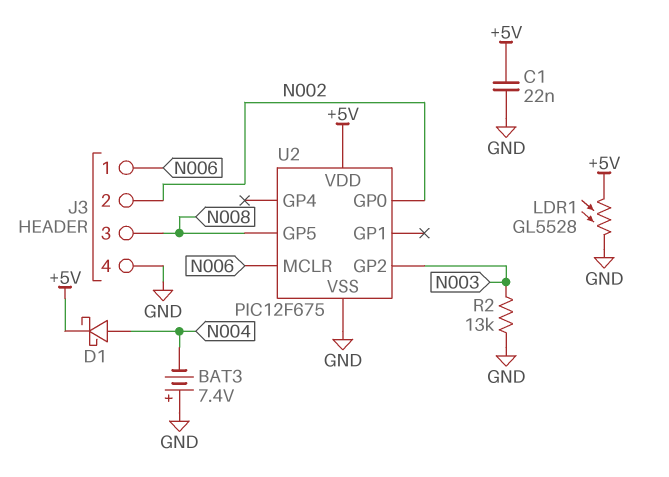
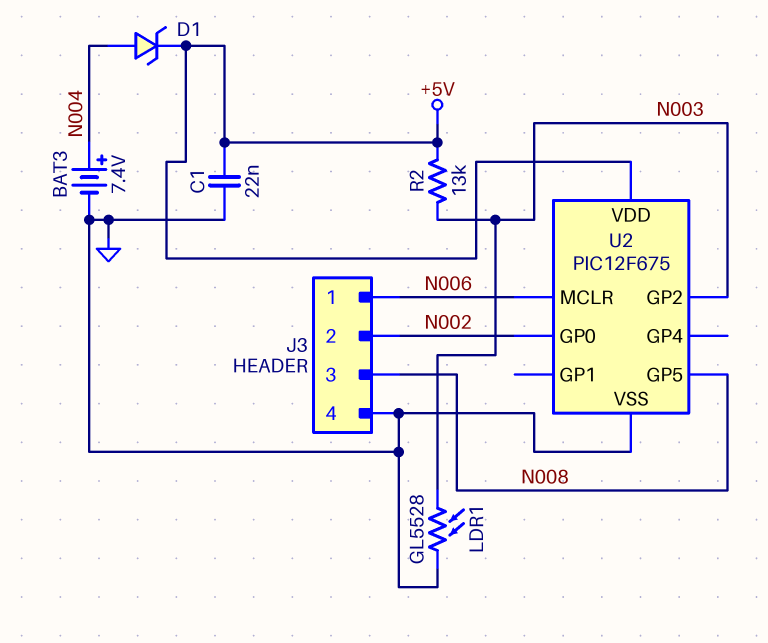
BAT3: 7.4V (plus GND, minus N004) -> 7.4V (plus N004, minus GND)
D1: schottky (A N004, K +5V) -> zener (A N004, K +5V)
LDR1: GL5528 (+5V, GND) -> GL5528 (GND, N003)
R2: 13k (GND, N003) -> 13k (+5V, N003)

